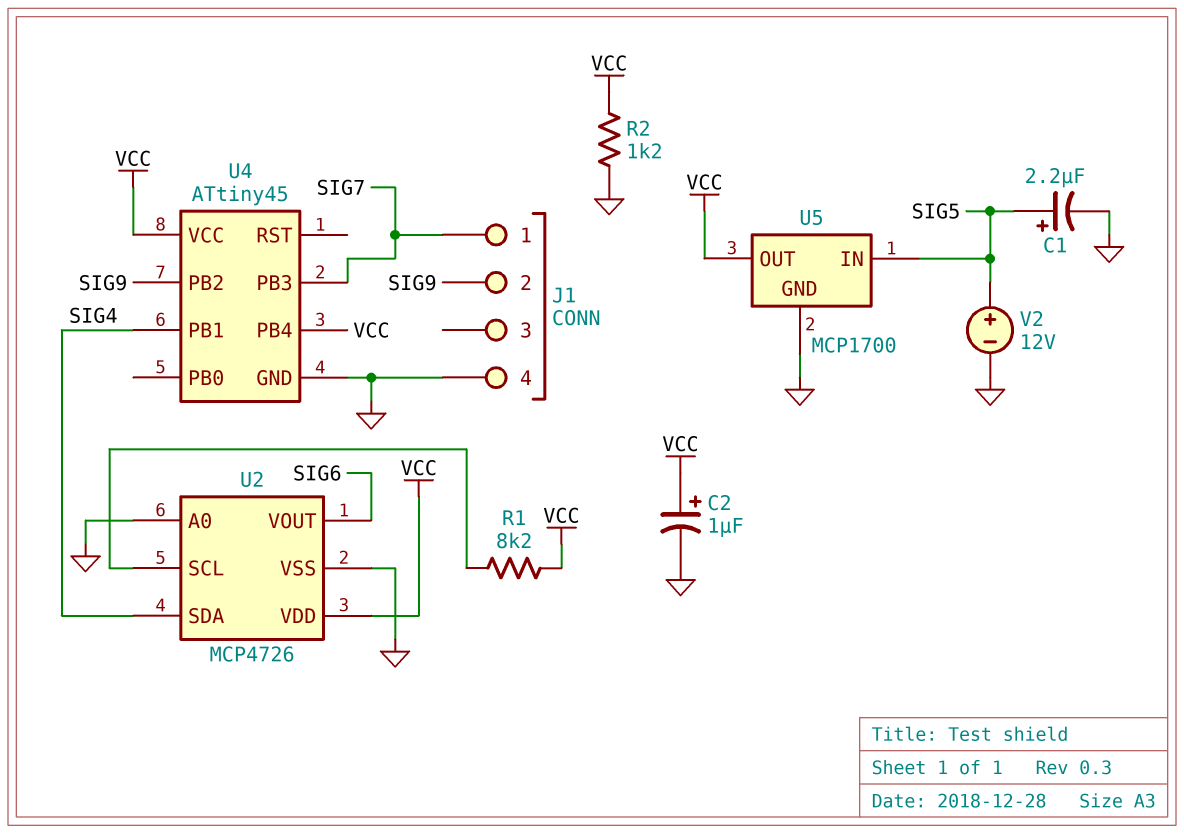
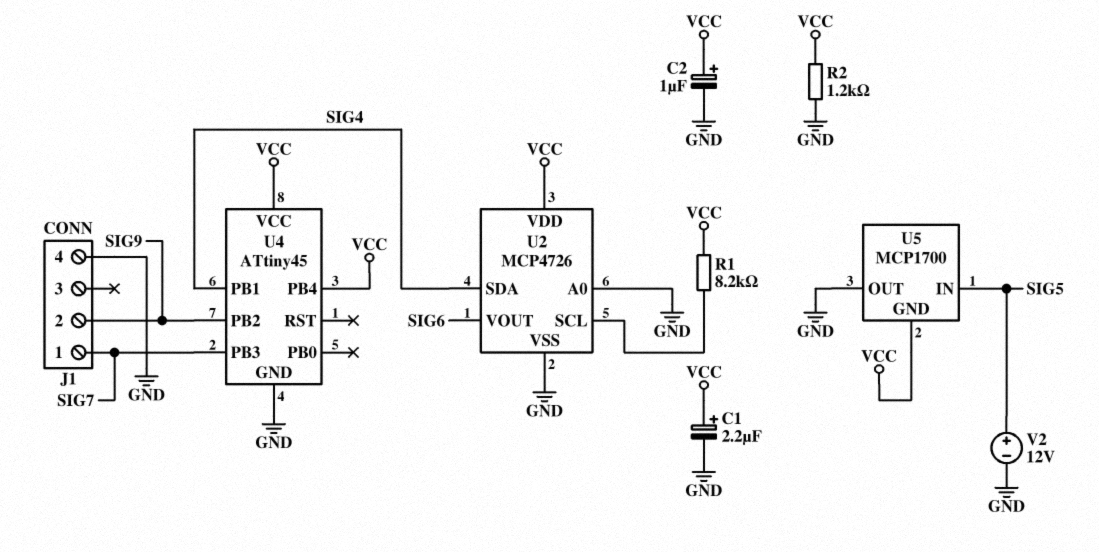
C1: 2.2uF (plus SIG5, minus GND) -> 2.2uF (plus VCC, minus GND)
U5 pin GND: GND -> VCC
U5 pin OUT: VCC -> GND

